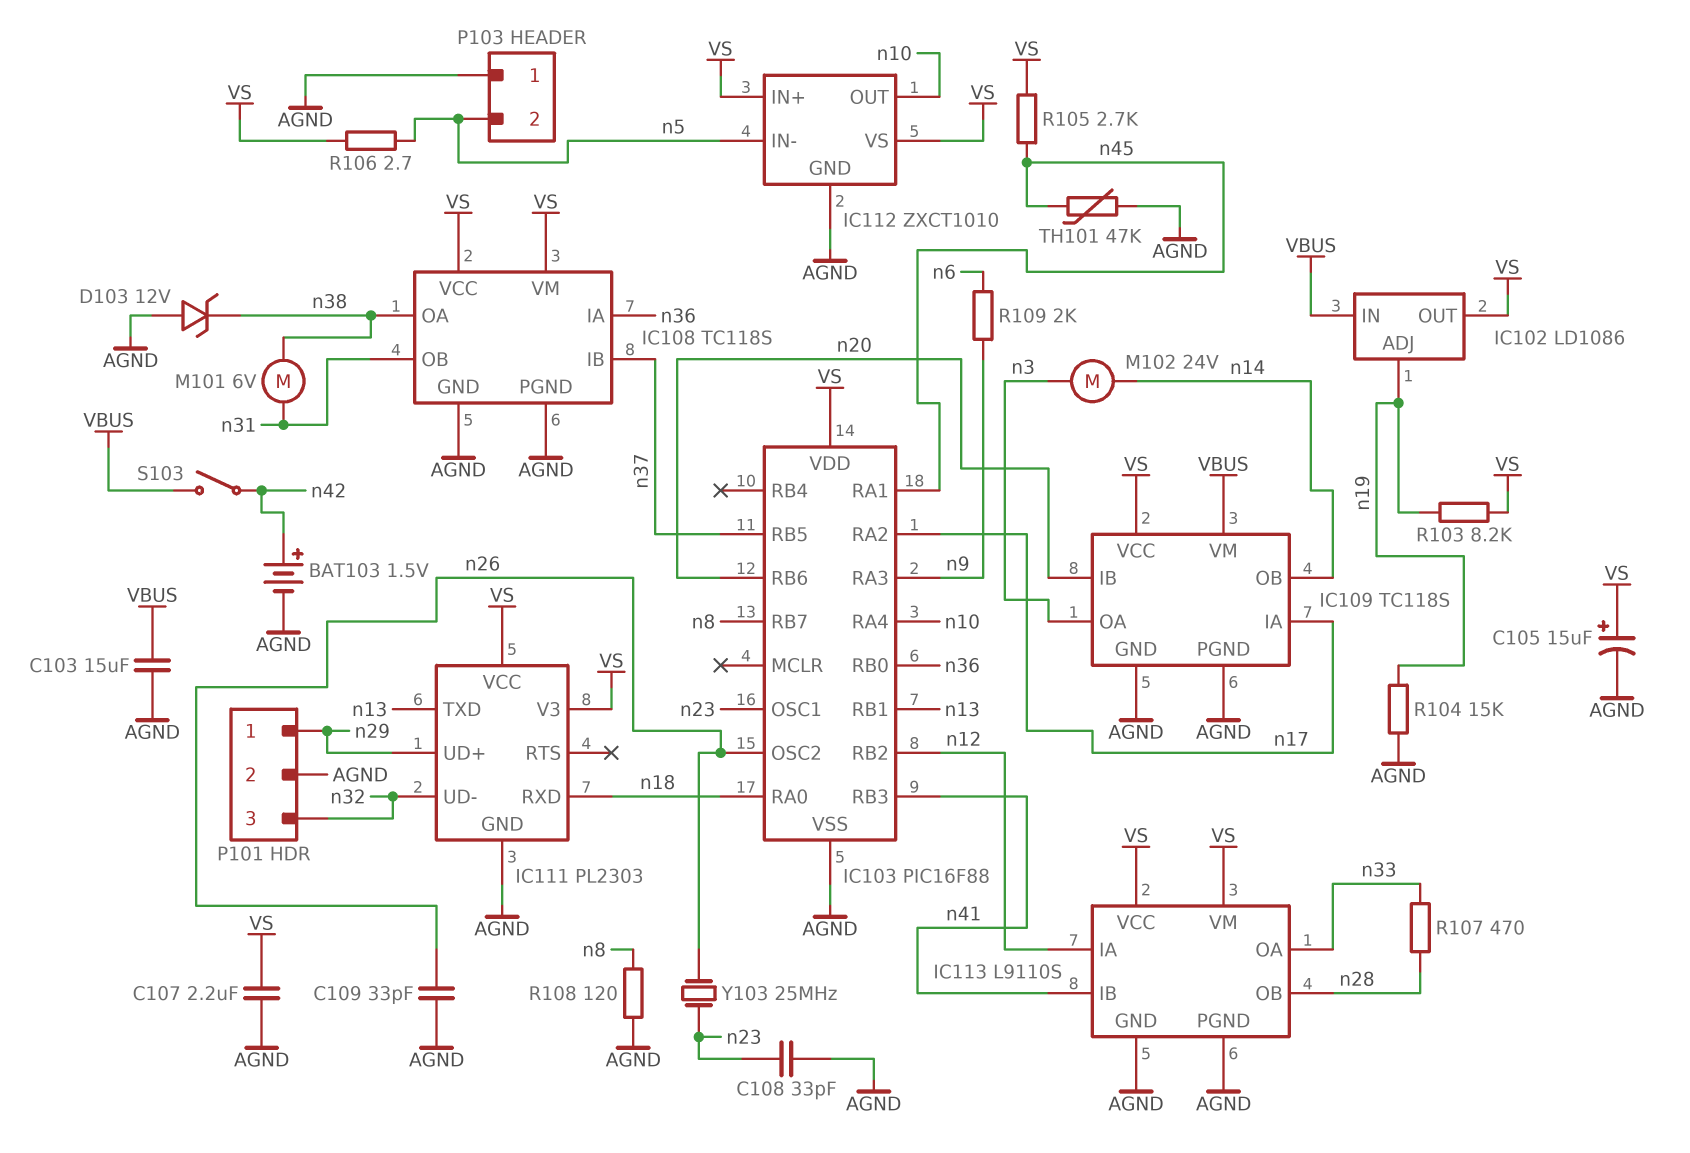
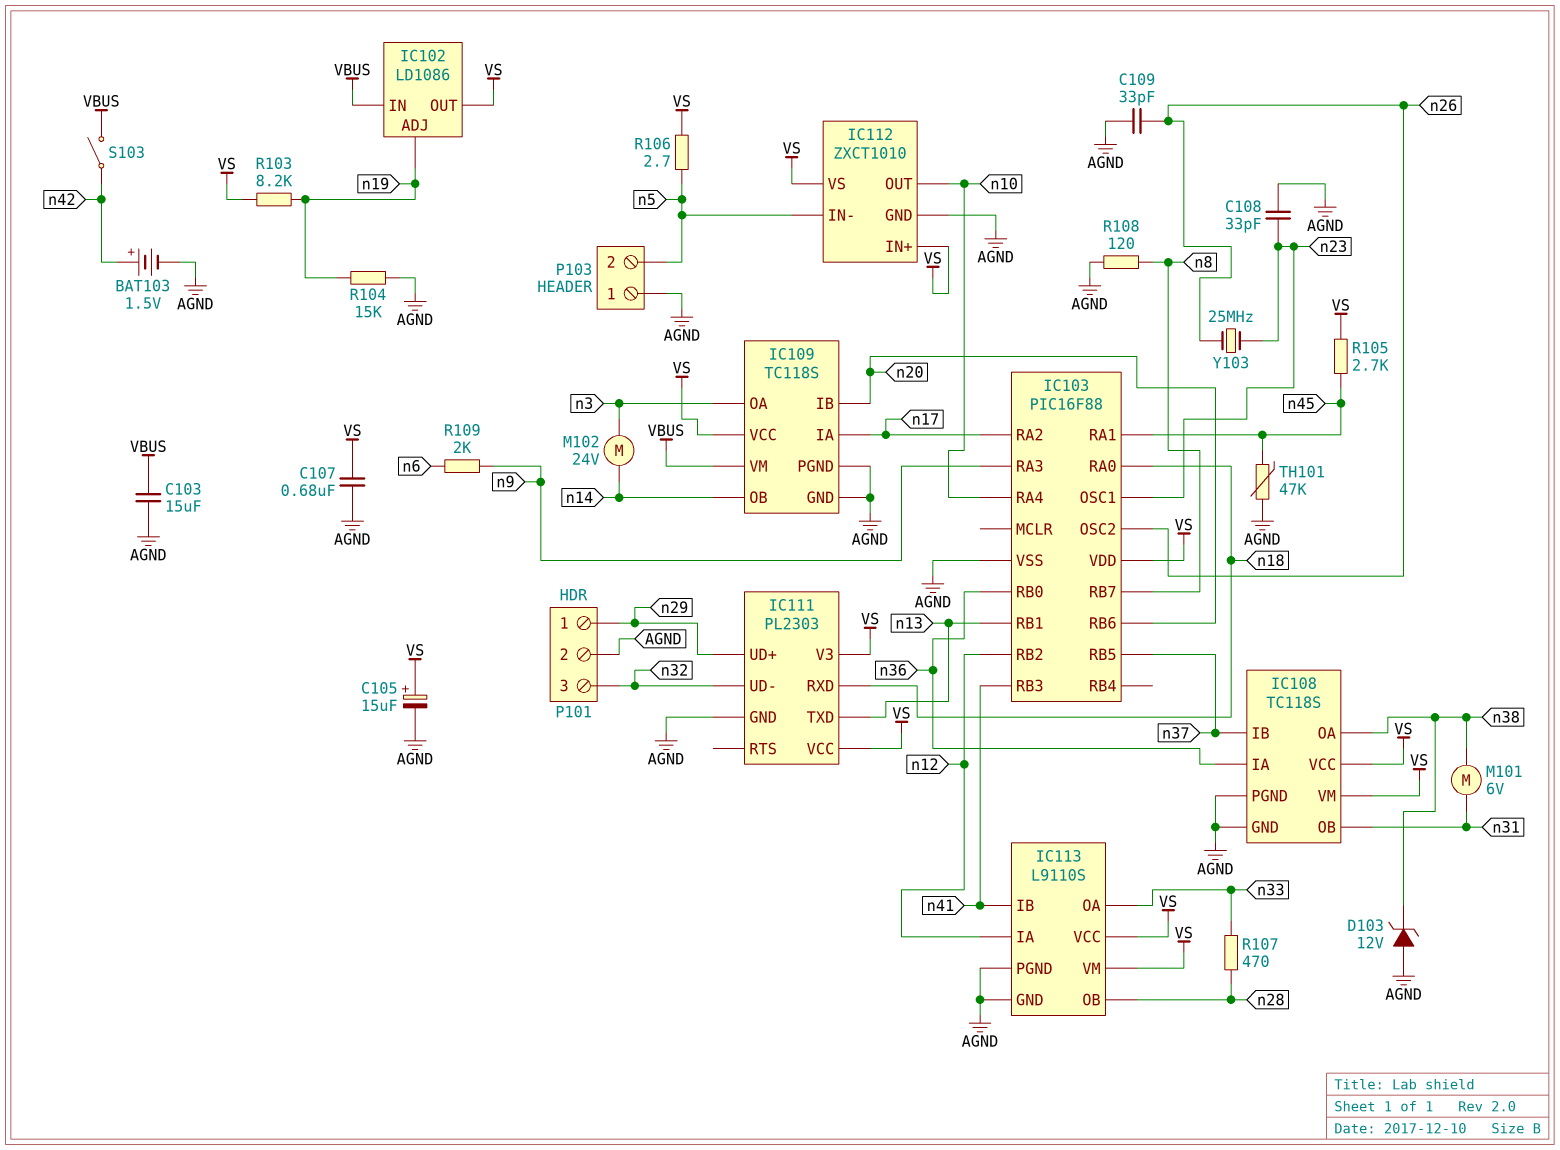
C107: 2.2uF (AGND, VS) -> 680nF (AGND, VS)

